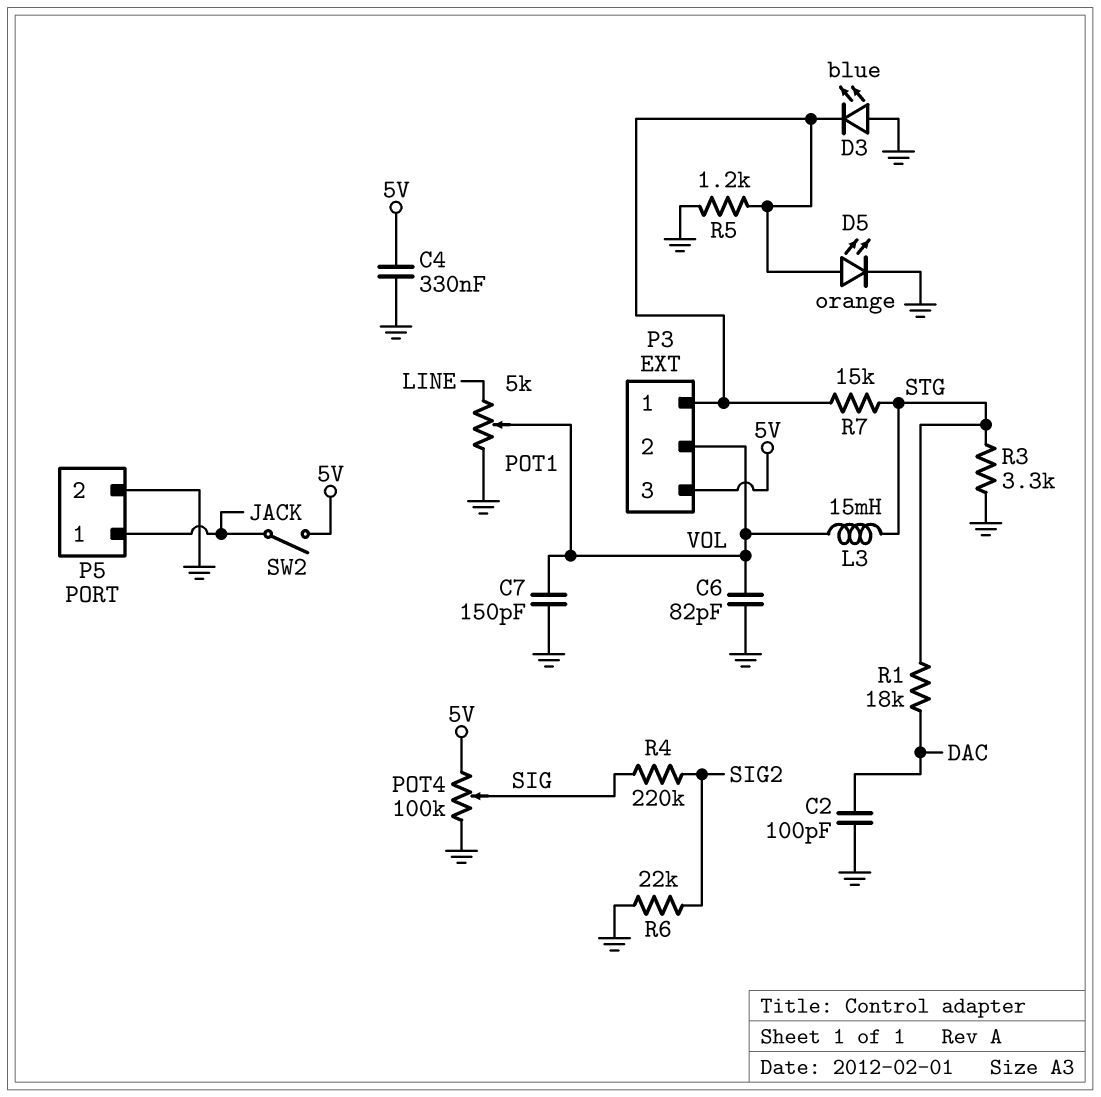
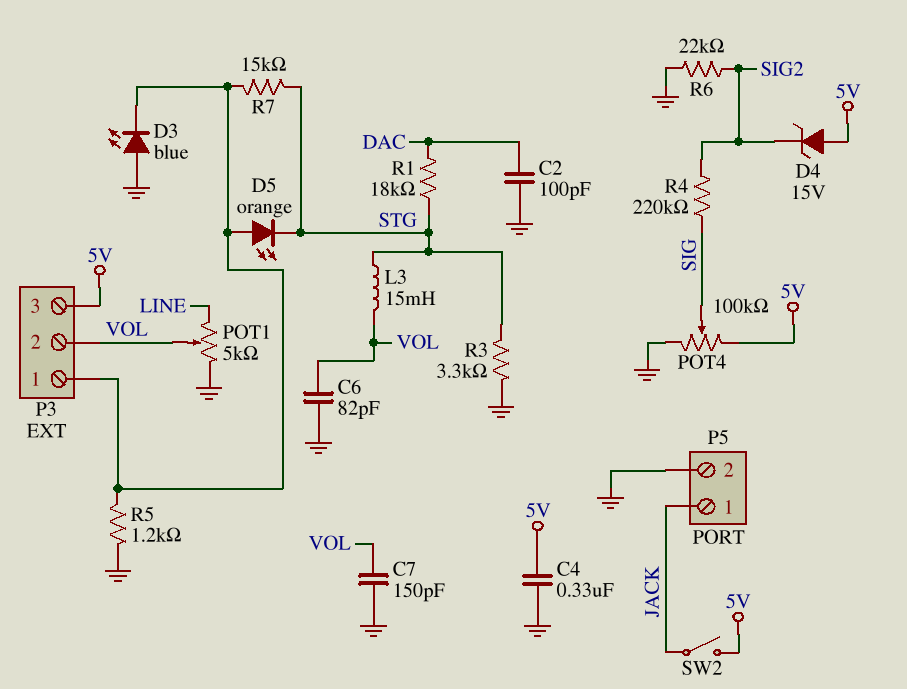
D4: none -> zener 15V (A 5V, K SIG2)
D5: LED orange (A P3/1, K GND) -> LED orange (A P3/1, K STG)

